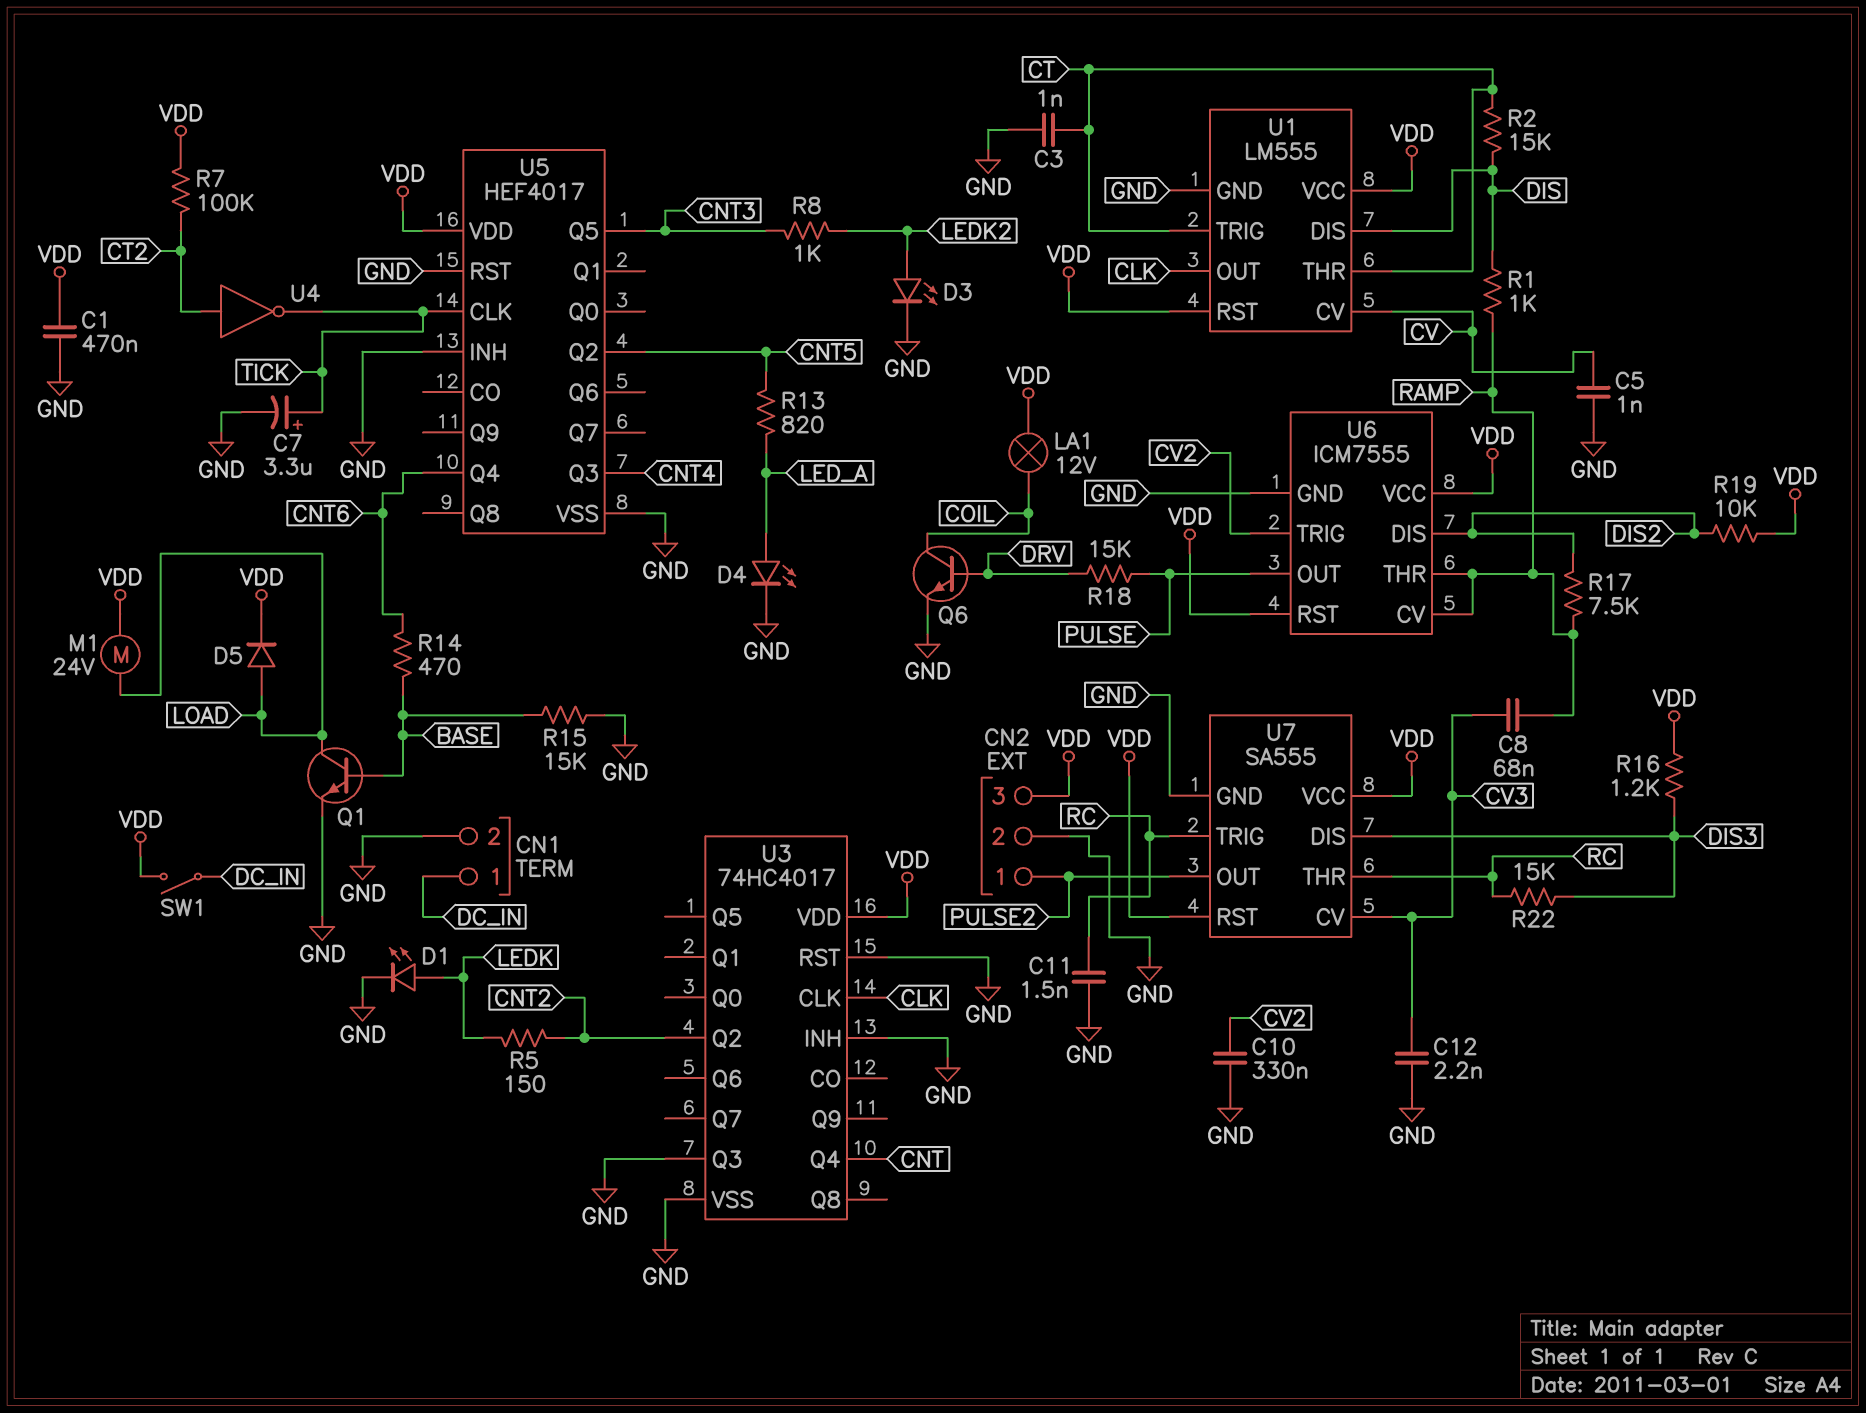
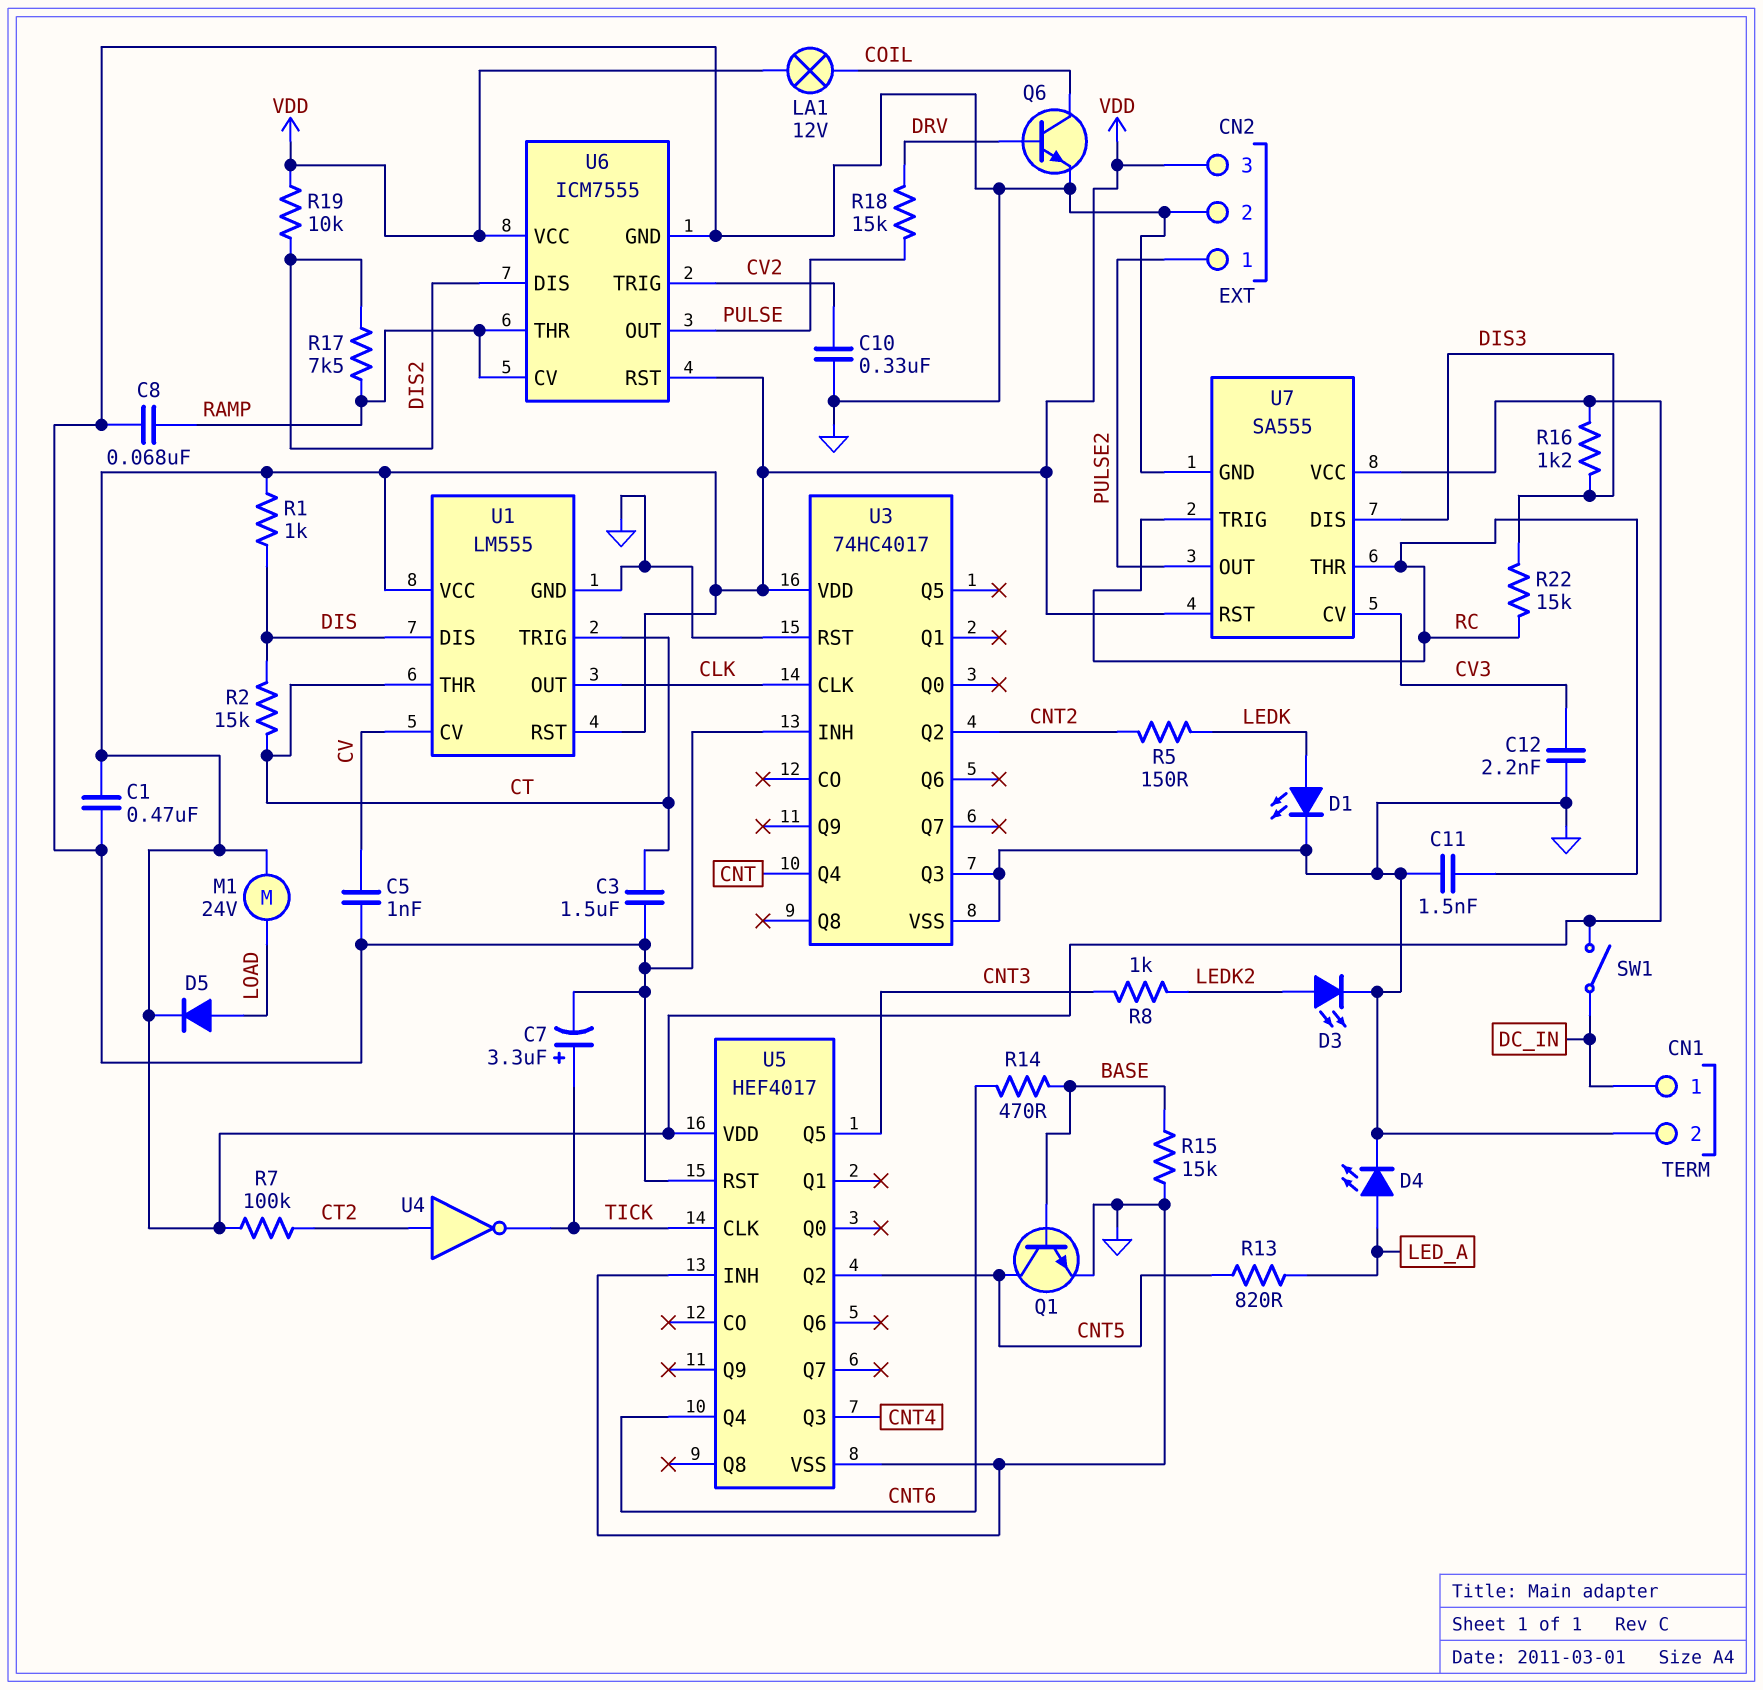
C3: 1nF (CT, GND) -> 1.5uF (CT, GND)
C8: 68nF (CV3, RAMP) -> 68nF (GND, RAMP)
Q1: NPN (B BASE, C LOAD, E GND) -> NPN (B BASE, C CNT5, E GND)
R1: 1k (DIS, RAMP) -> 1k (DIS, VDD)

